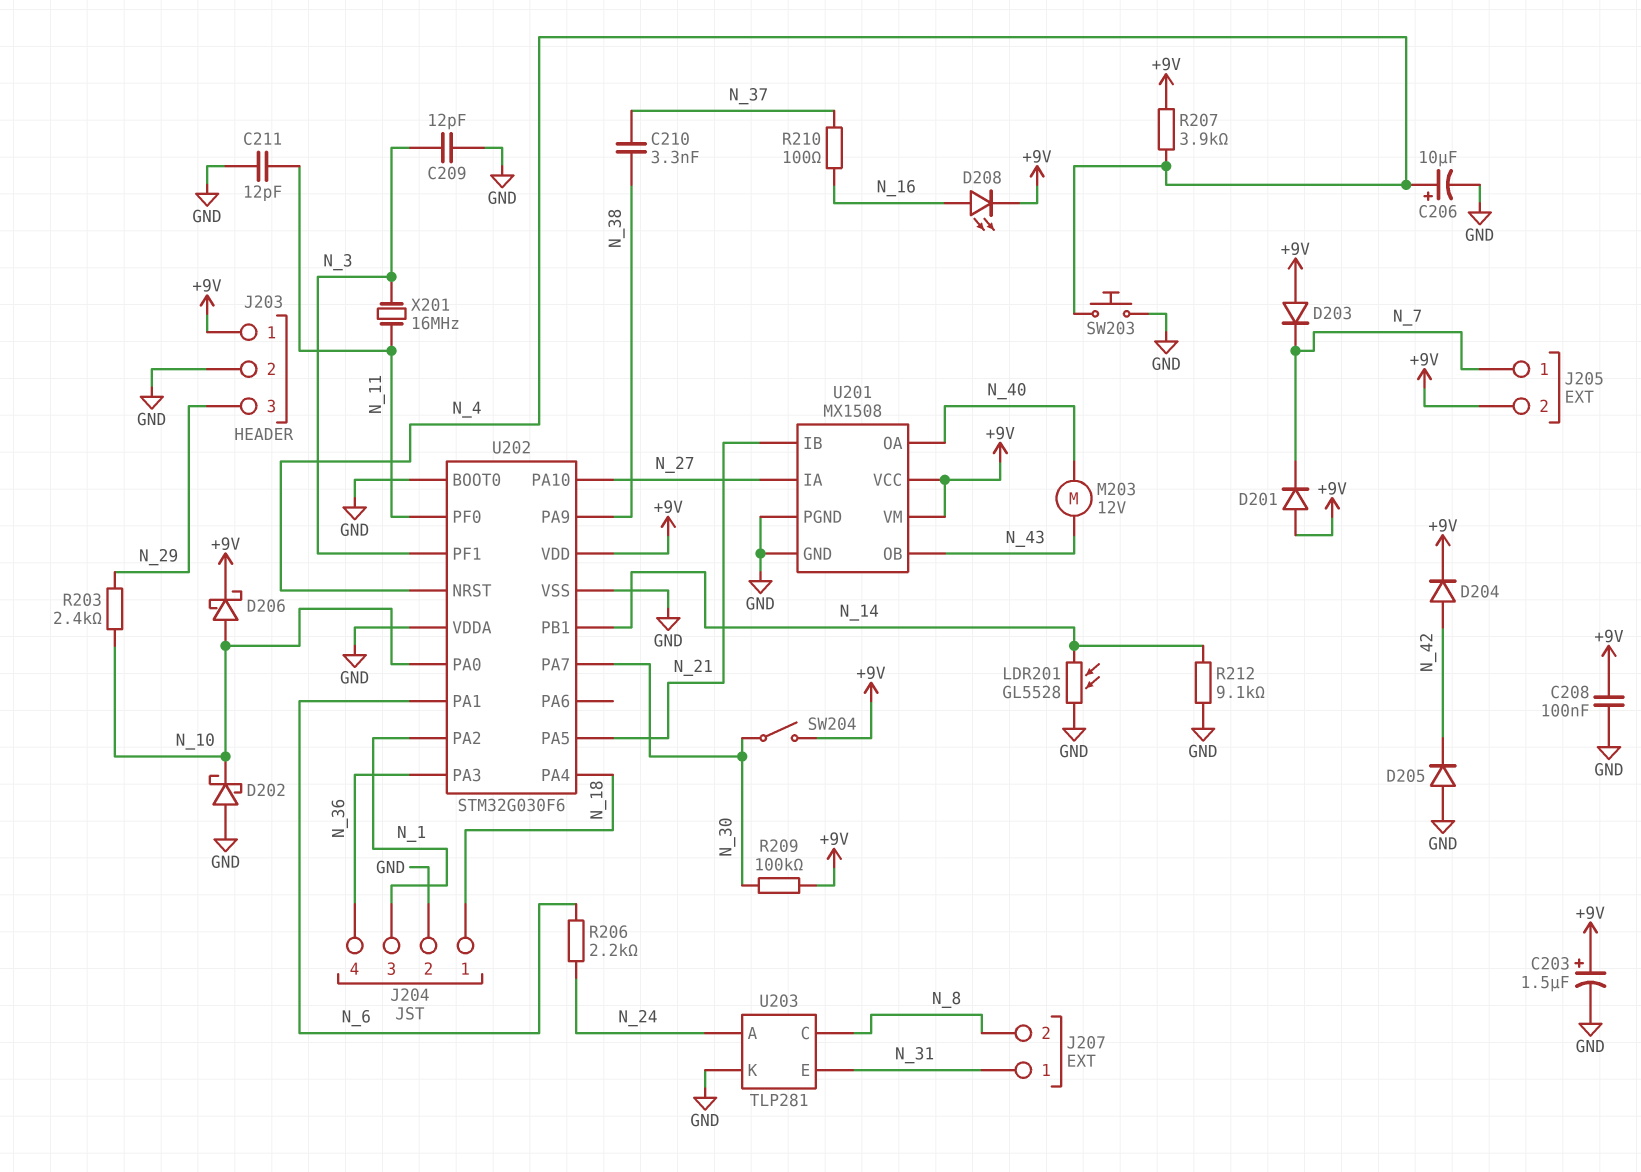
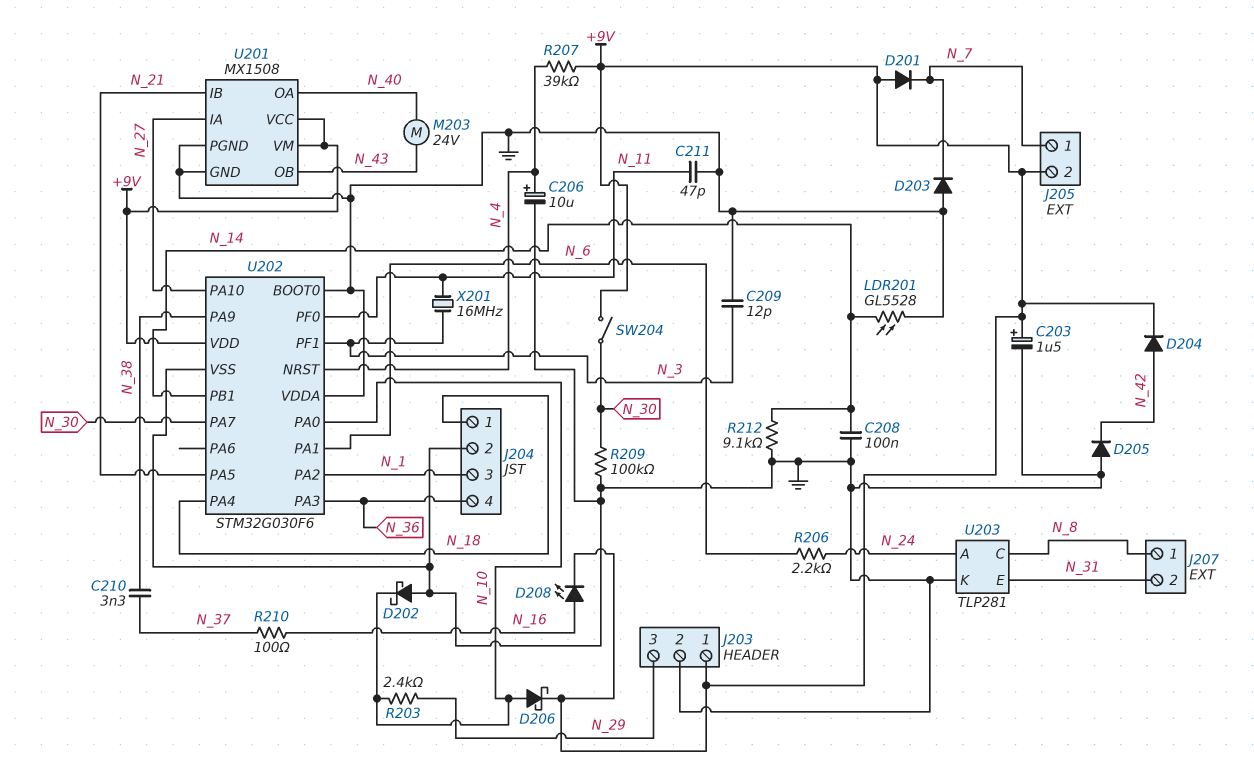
C208: 100nF (+9V, GND) -> 100nF (GND, N_14)
C211: 12pF (GND, N_11) -> 47pF (GND, N_11)
D203: diode (A +9V, K N_7) -> diode (A GND, K N_7)
J207 pin 1: N_31 -> N_8
J207 pin 2: N_8 -> N_31
M203: motor 12V (N_40, N_43) -> motor 24V (N_40, N_43)
R207: 3.9k (+9V, N_4) -> 39k (+9V, N_4)
R209: 100k (+9V, N_30) -> 100k (GND, N_30)
SW203: button (GND, N_4) -> none

